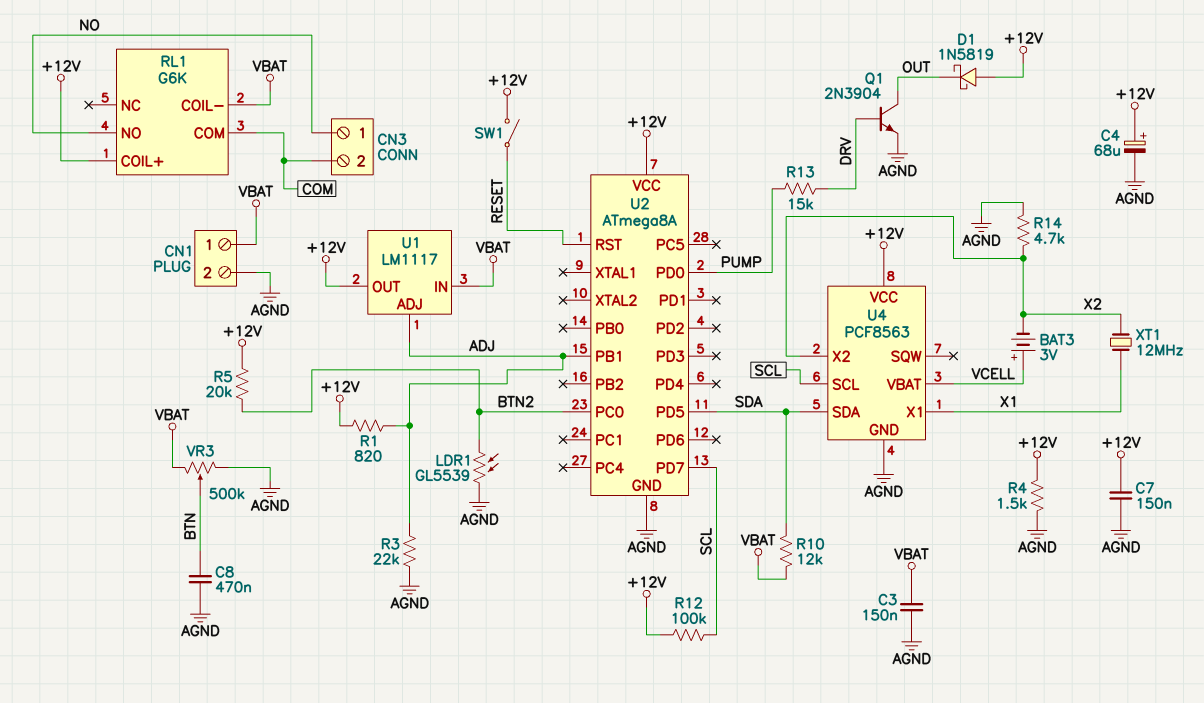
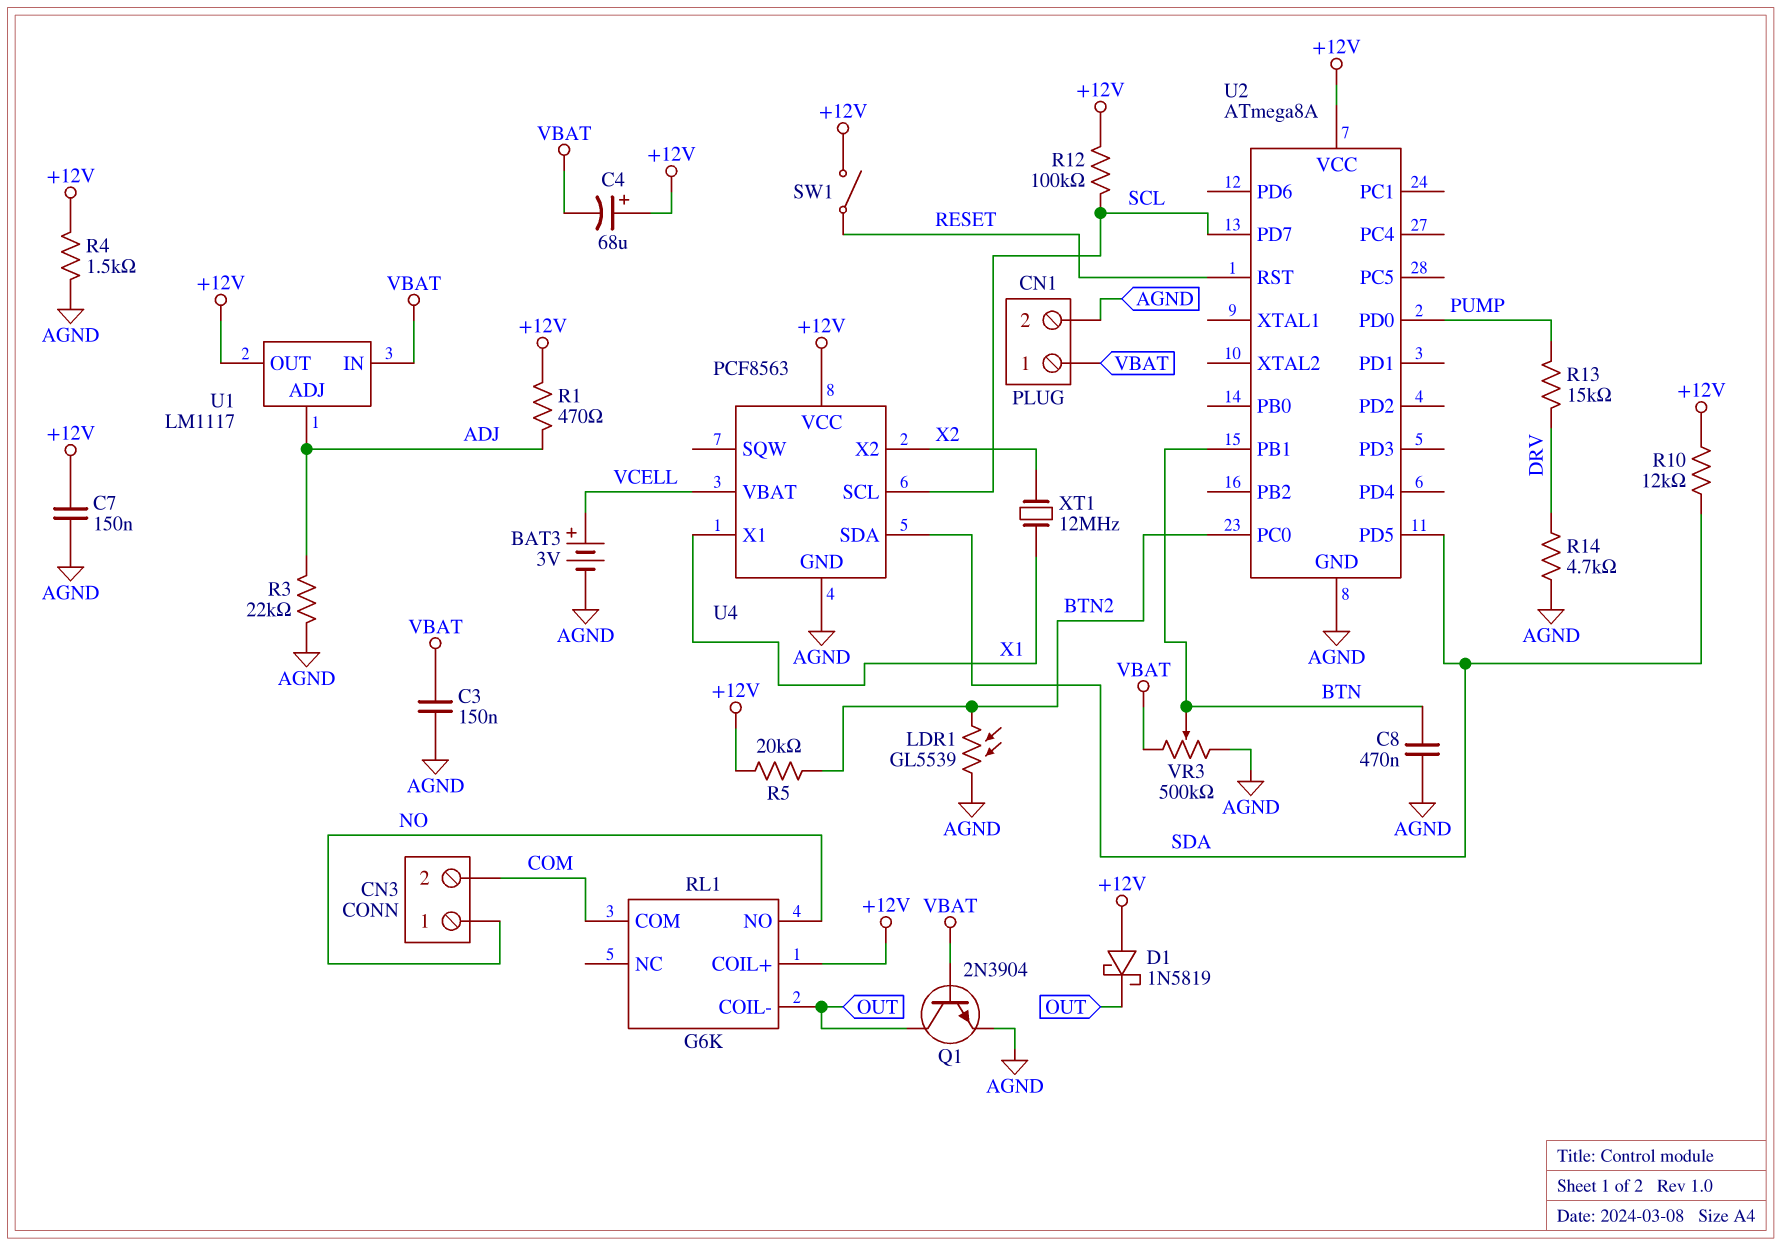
BAT3: 3V (plus VCELL, minus X2) -> 3V (plus VCELL, minus AGND)
C4: 68uF (plus +12V, minus AGND) -> 68uF (plus +12V, minus VBAT)
Q1: NPN 2N3904 (B DRV, C OUT, E AGND) -> NPN 2N3904 (B VBAT, C OUT, E AGND)
R1: 820 (+12V, ADJ) -> 470 (+12V, ADJ)
R10: 12k (SDA, VBAT) -> 12k (+12V, SDA)
R14: 4.7k (AGND, X2) -> 4.7k (AGND, DRV)
RL1 pin COIL-: VBAT -> OUT
U2 pin PB1: ADJ -> BTN

